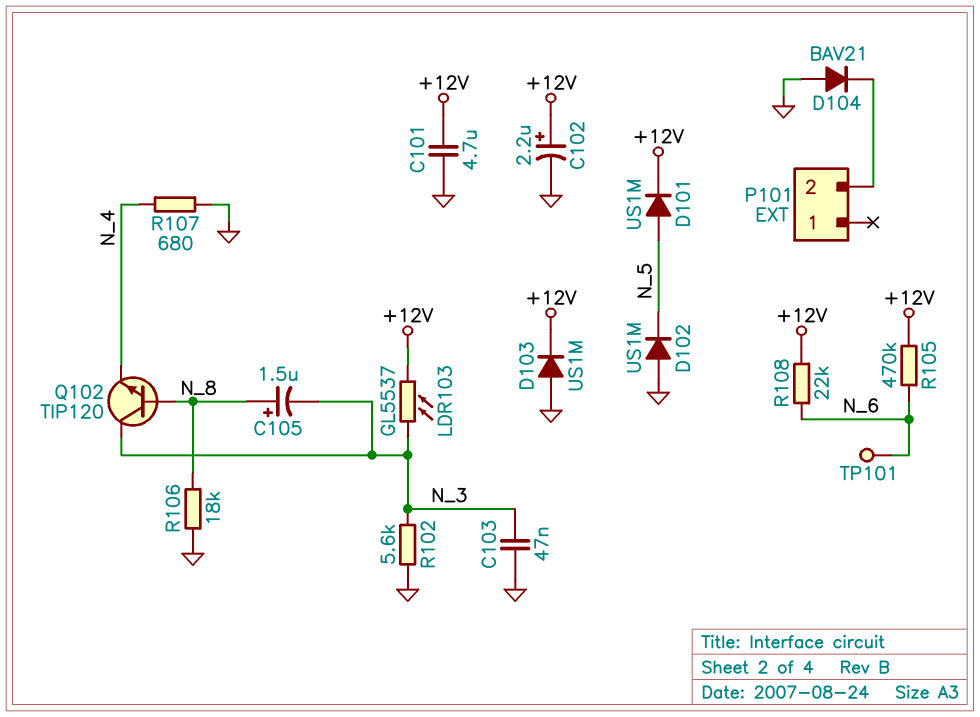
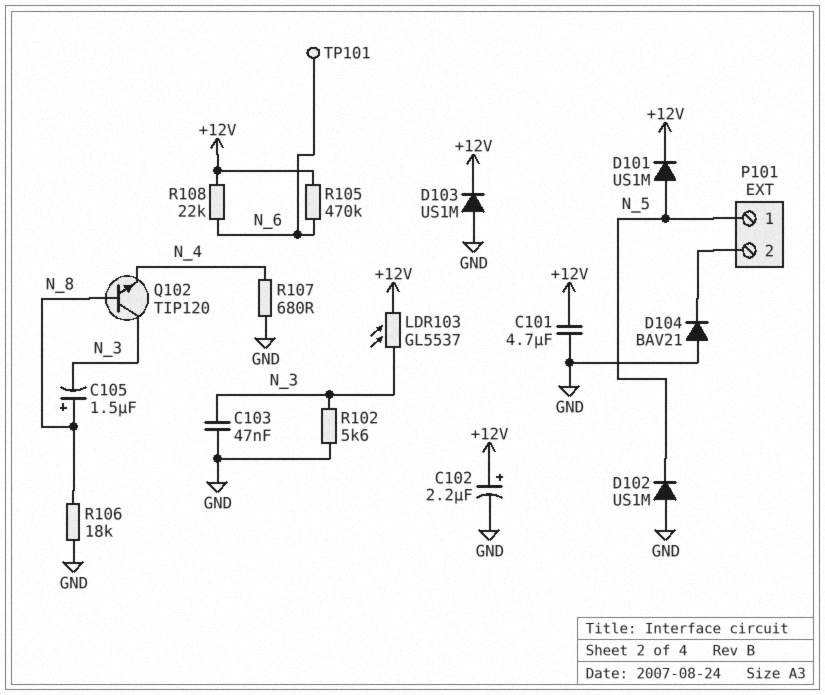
P101 pin 1: none -> N_5

